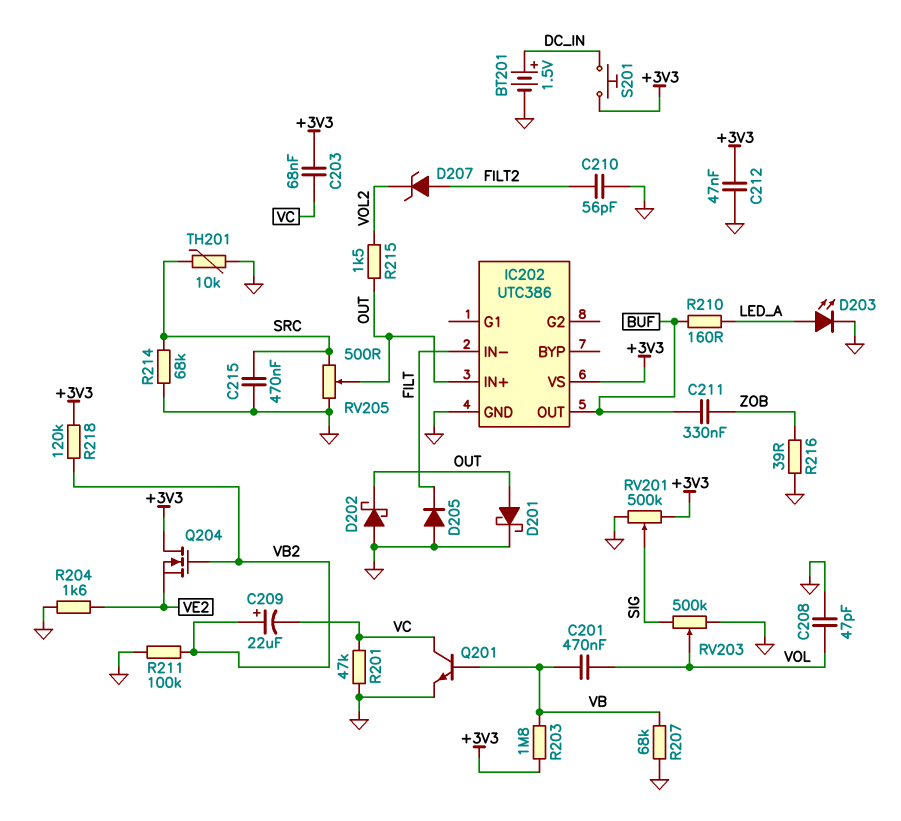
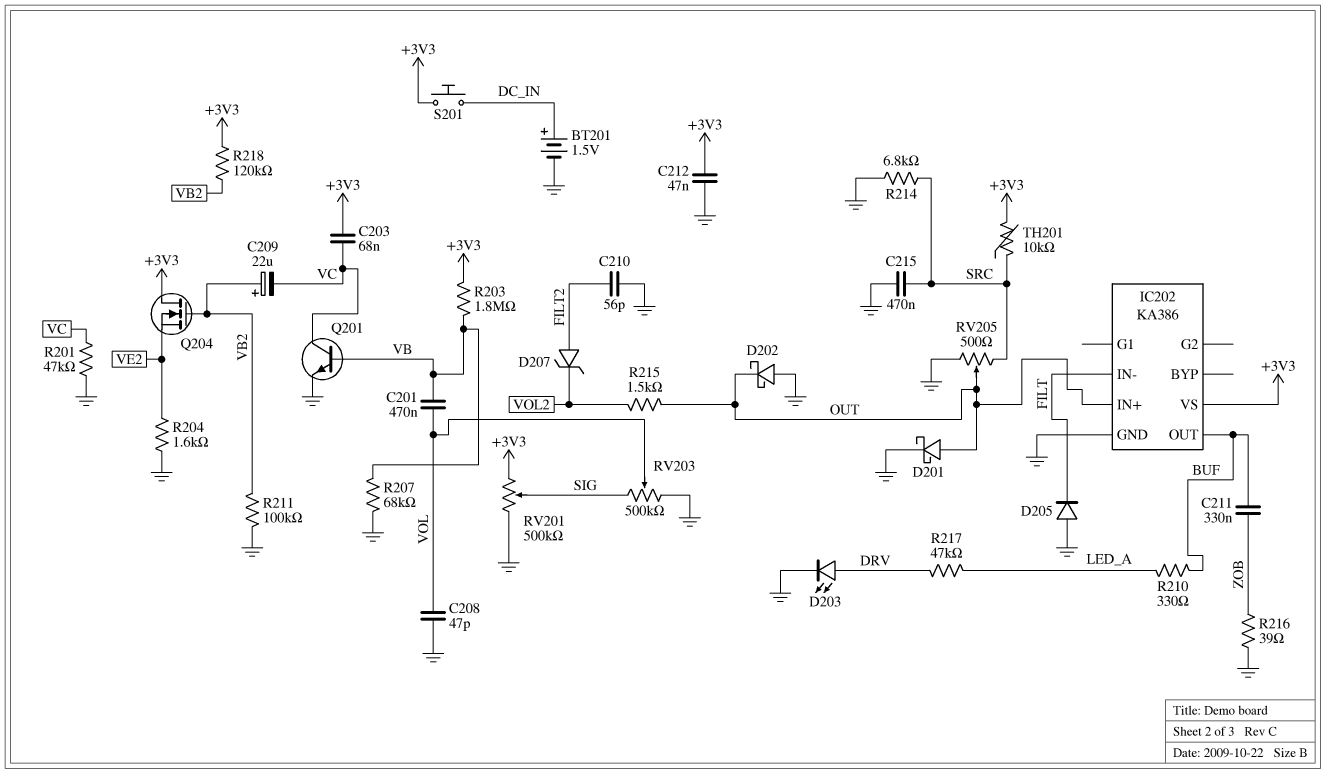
D203: LED (A LED_A, K GND) -> LED (A DRV, K GND)
IC202: UTC386 -> KA386
R210: 160 (BUF, LED_A) -> 330 (BUF, LED_A)
R214: 68k (GND, SRC) -> 6.8k (GND, SRC)
R217: none -> 47k (DRV, LED_A)
TH201: 10k (GND, SRC) -> 10k (+3V3, SRC)

